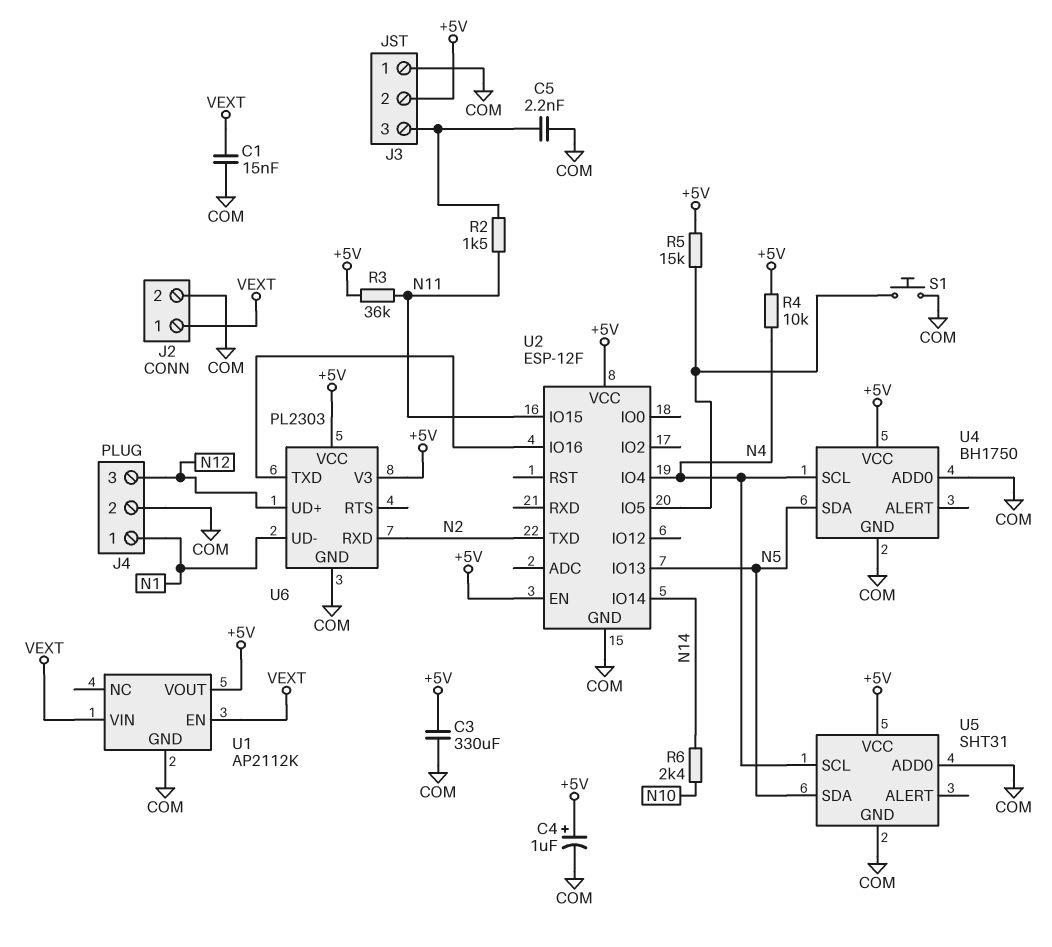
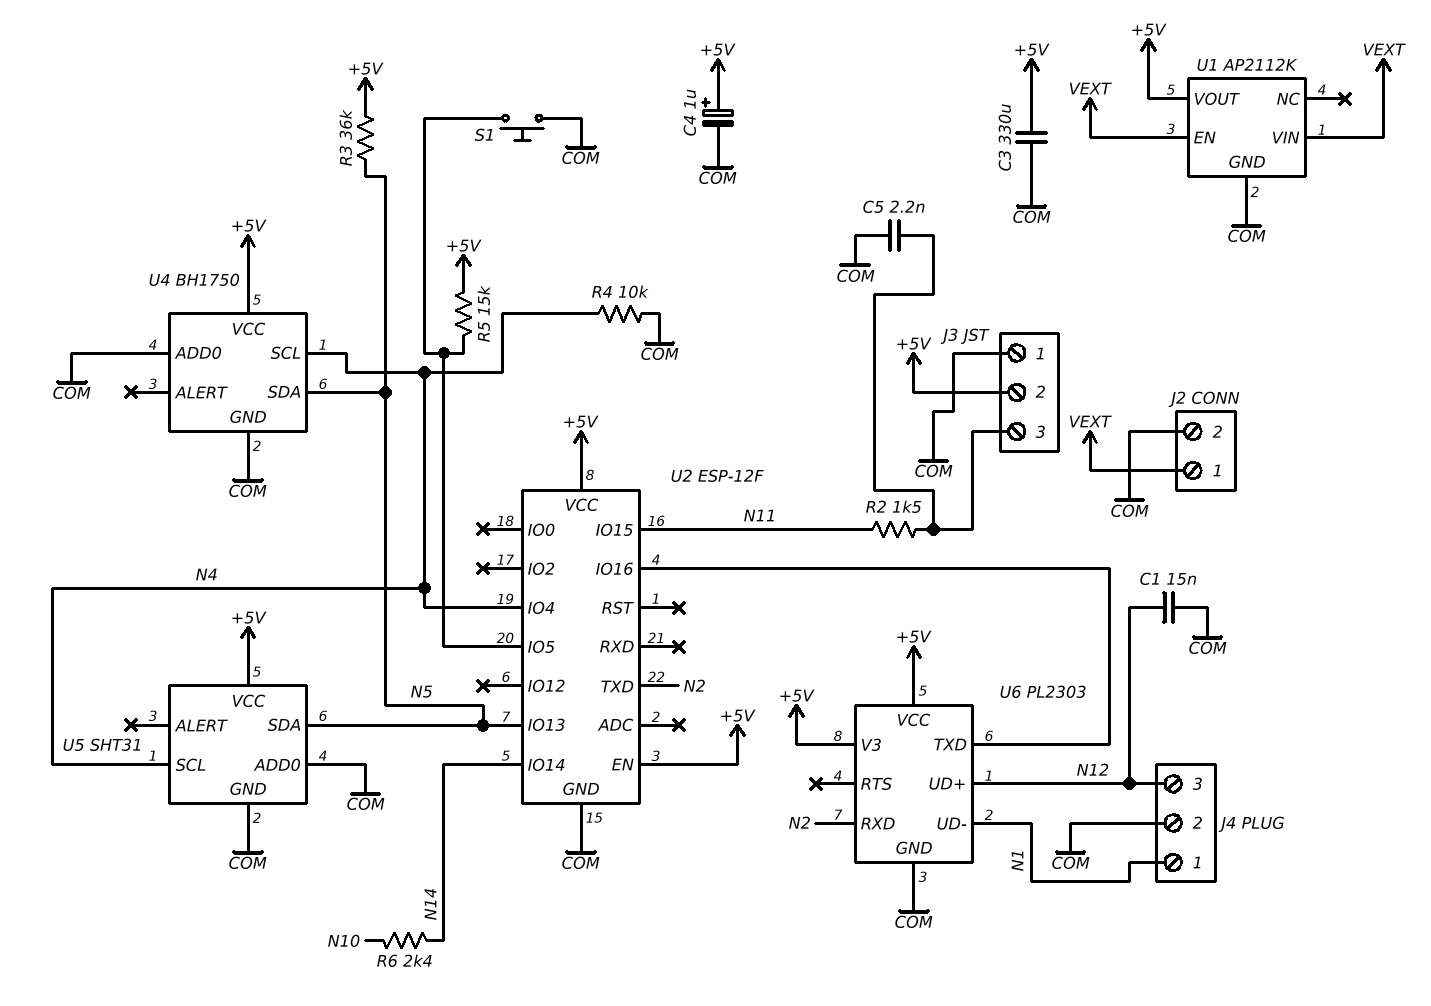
C1: 15nF (COM, VEXT) -> 15nF (COM, N12)
R3: 36k (+5V, N11) -> 36k (+5V, N5)
R4: 10k (+5V, N4) -> 10k (COM, N4)

